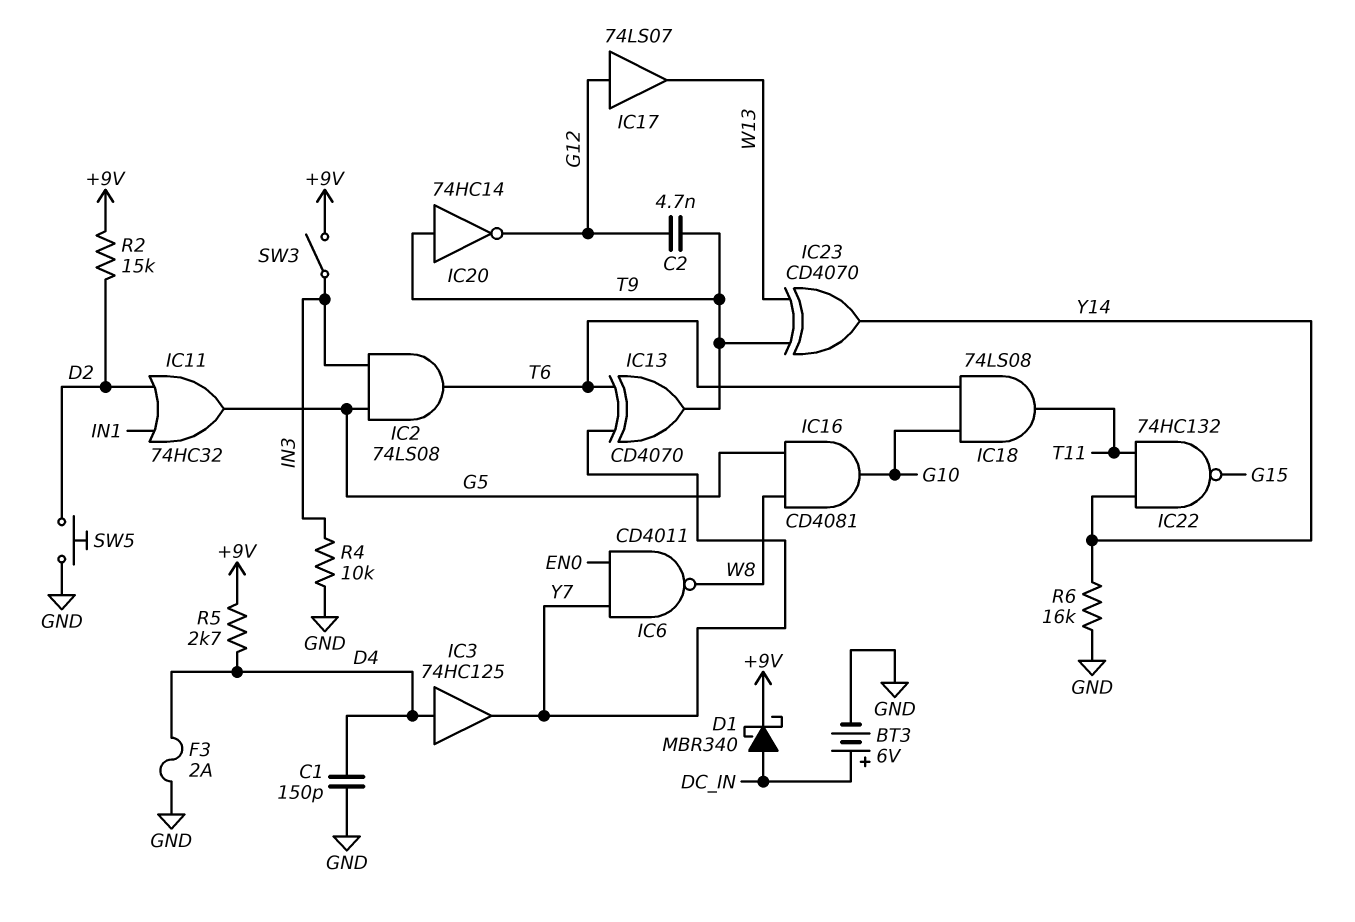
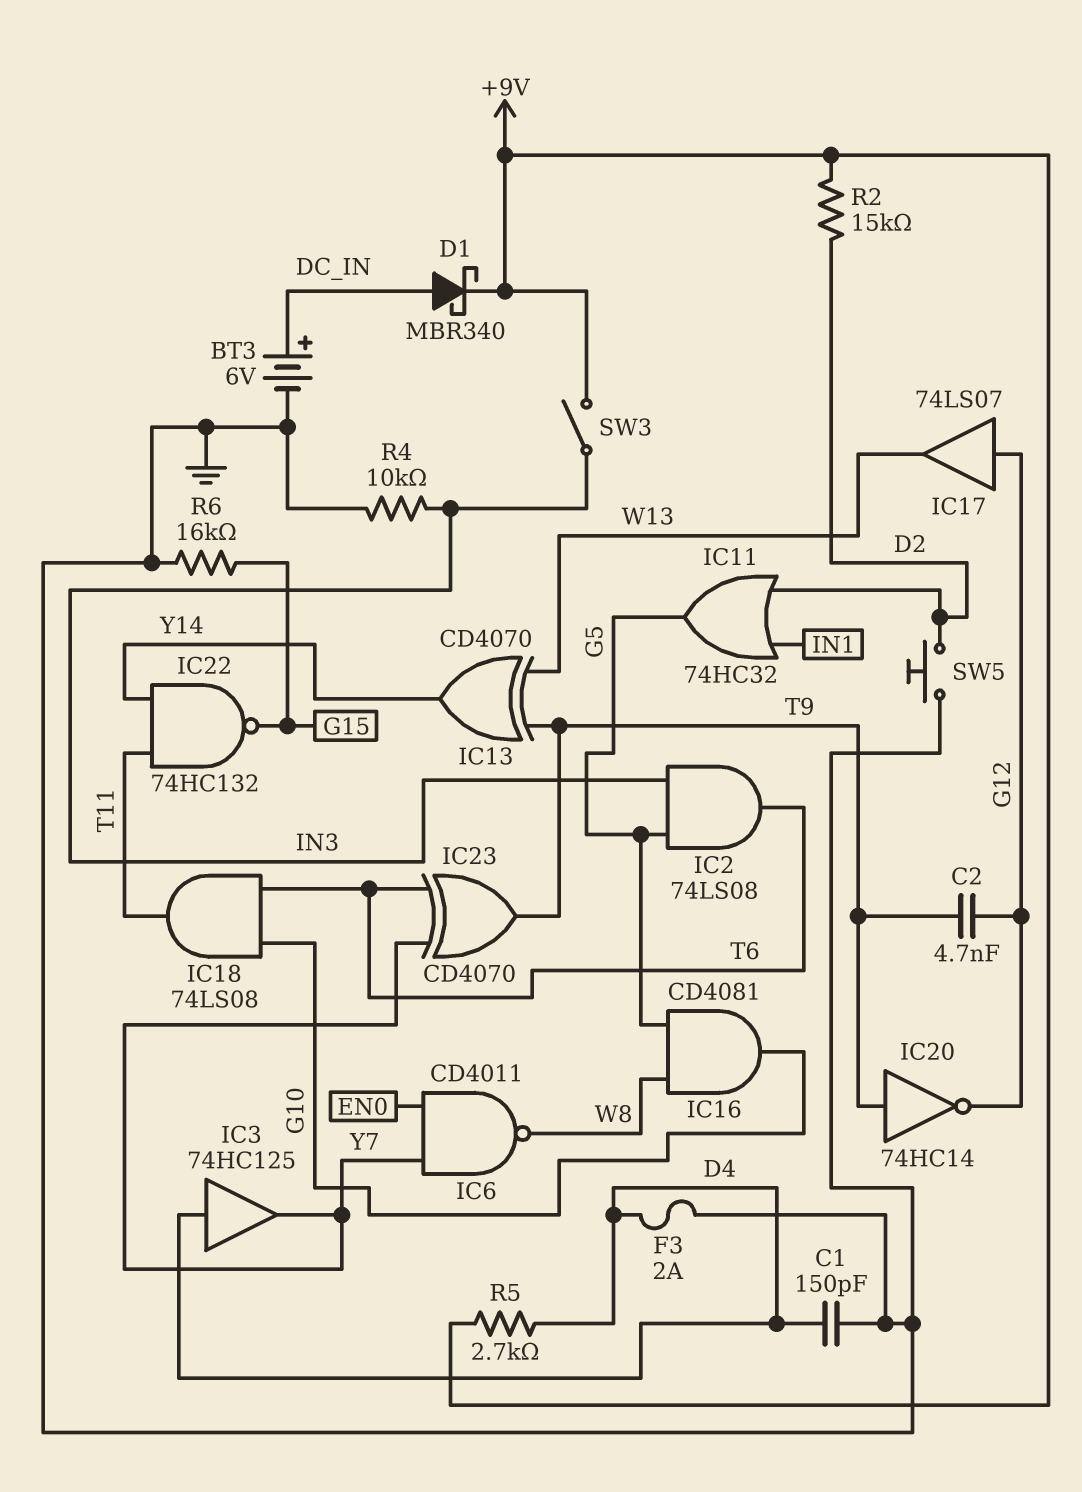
IC13: XOR CD4070 (in T6, in Y7, out T9) -> XOR CD4070 (in T9, in W13, out Y14)
IC23: XOR CD4070 (in T9, in W13, out Y14) -> XOR CD4070 (in T6, in Y7, out T9)
R6: 16k (GND, Y14) -> 16k (G15, GND)

